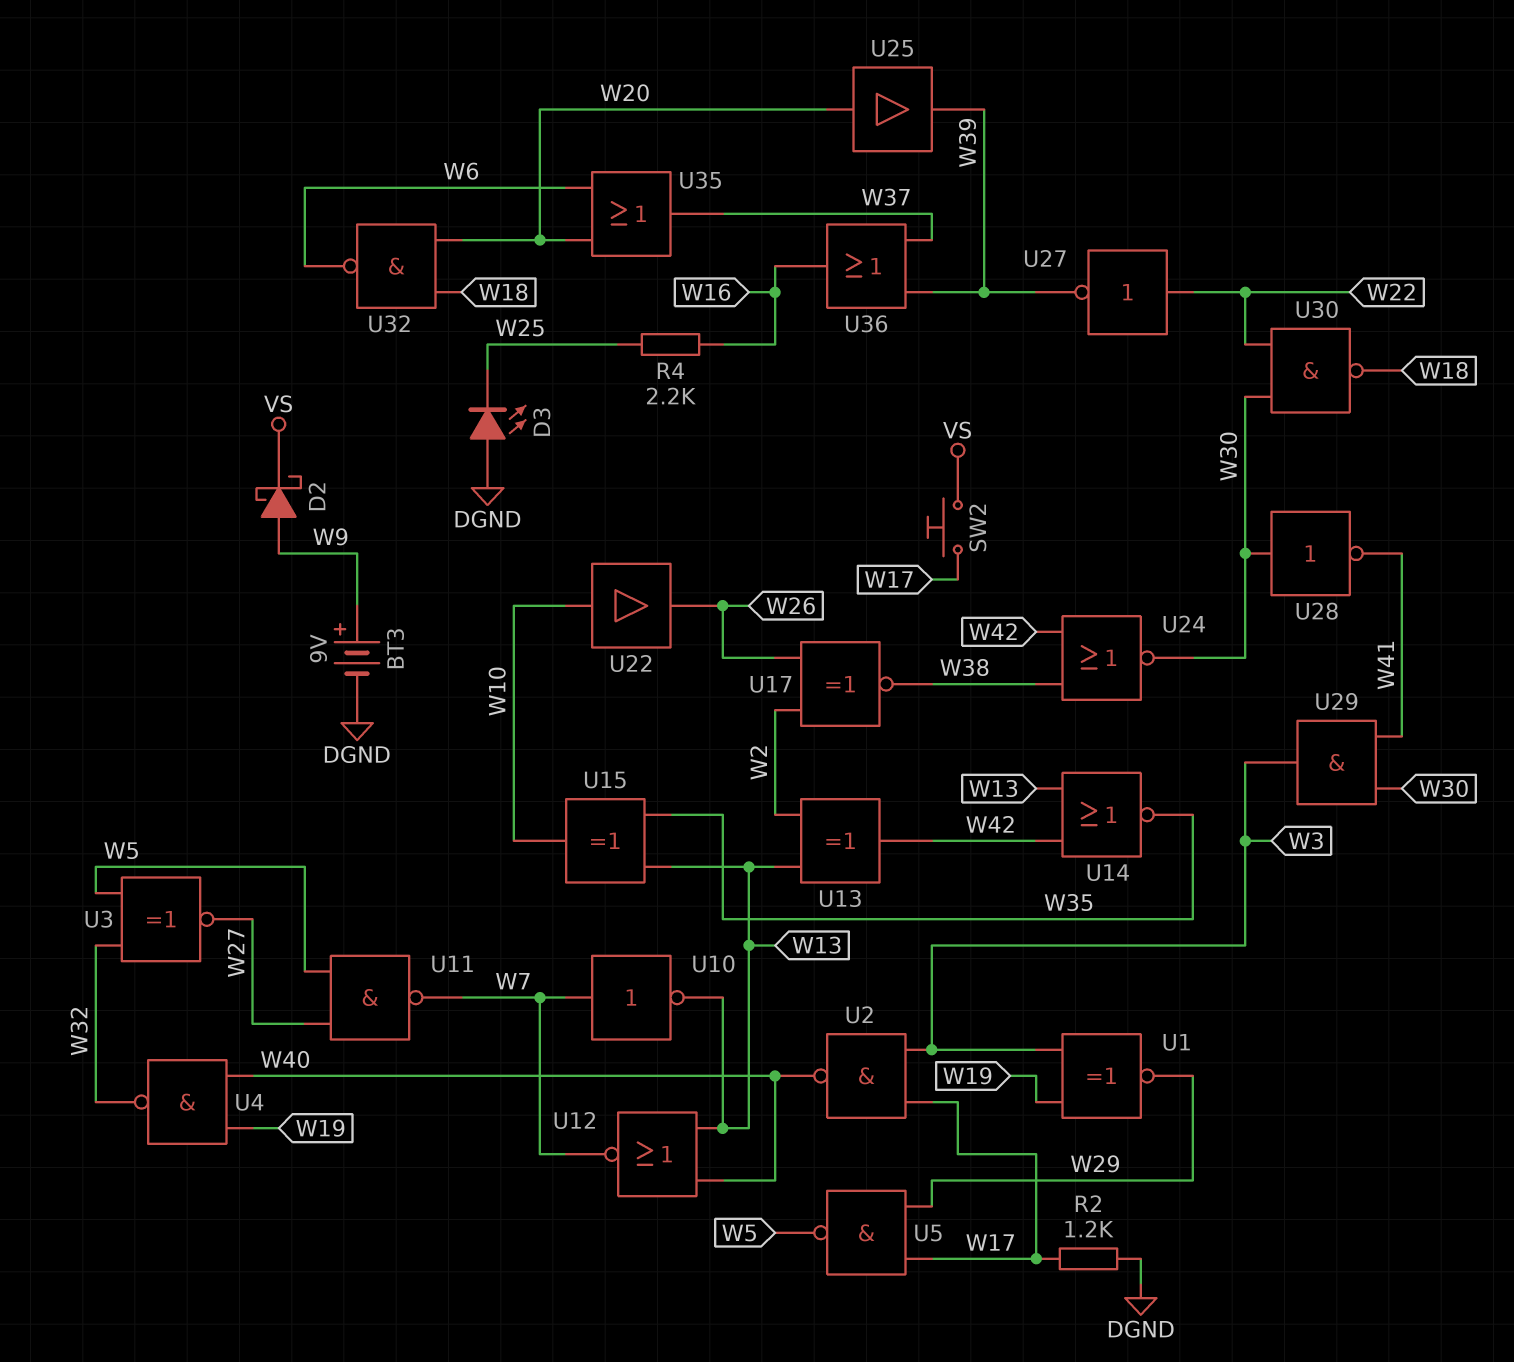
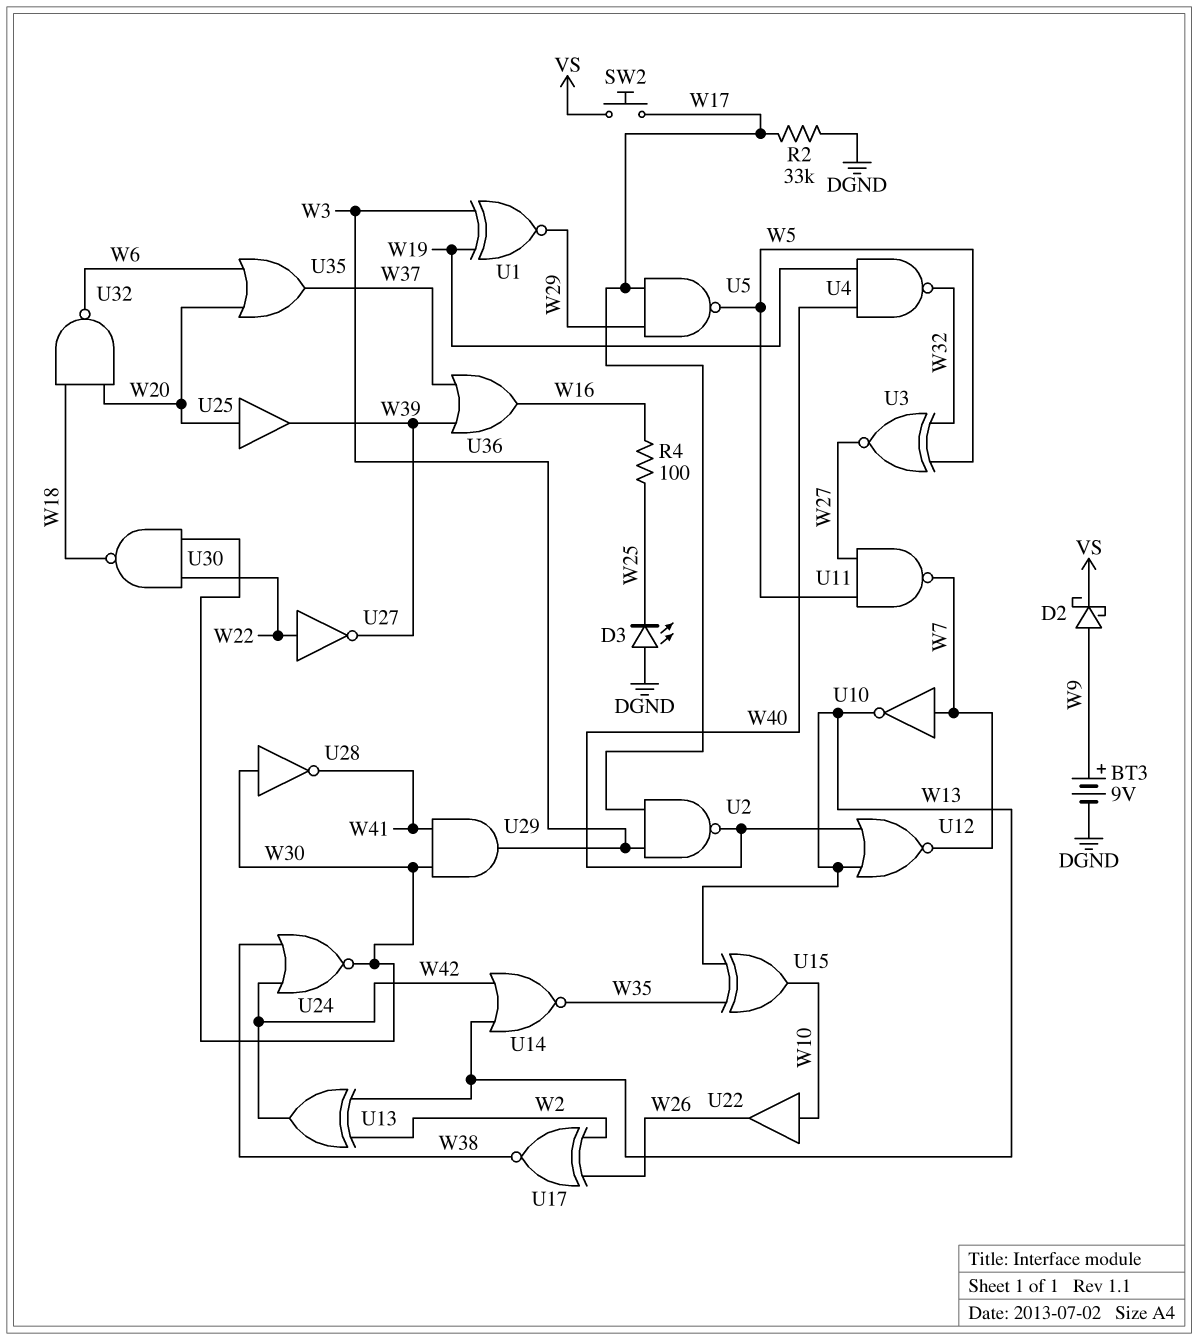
R2: 1.2k (DGND, W17) -> 33k (DGND, W17)
R4: 2.2k (W16, W25) -> 100 (W16, W25)

